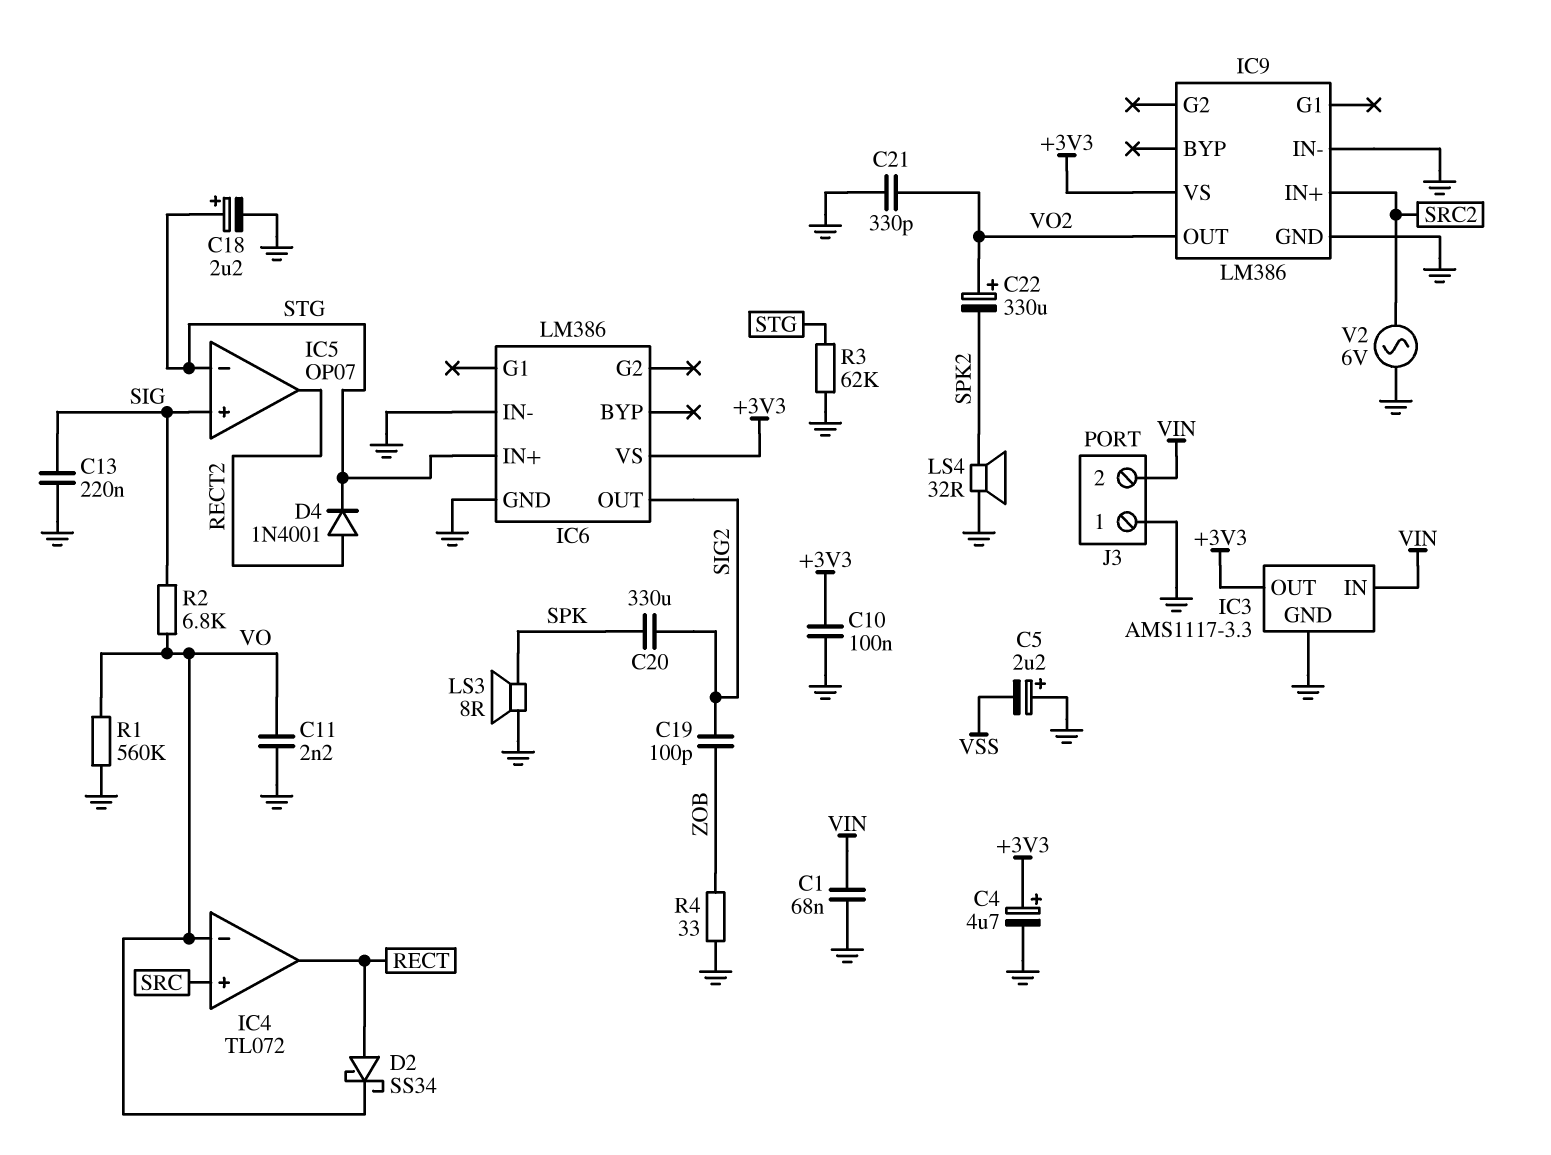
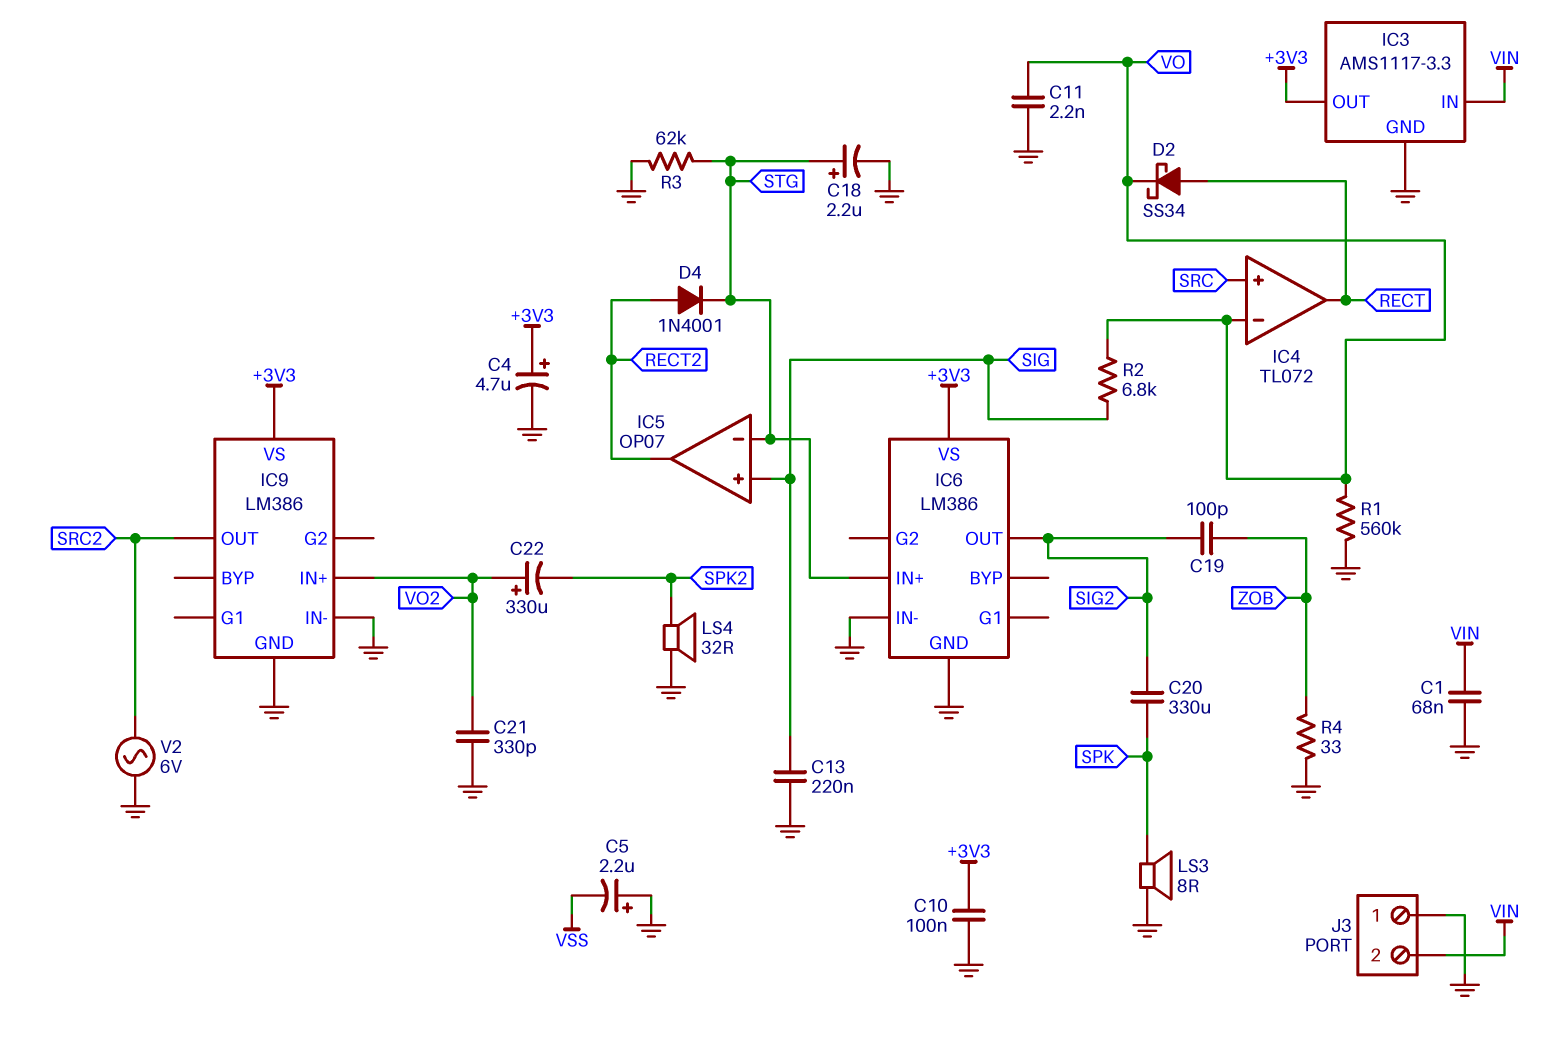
IC9 pin IN+: SRC2 -> VO2
IC9 pin OUT: VO2 -> SRC2

